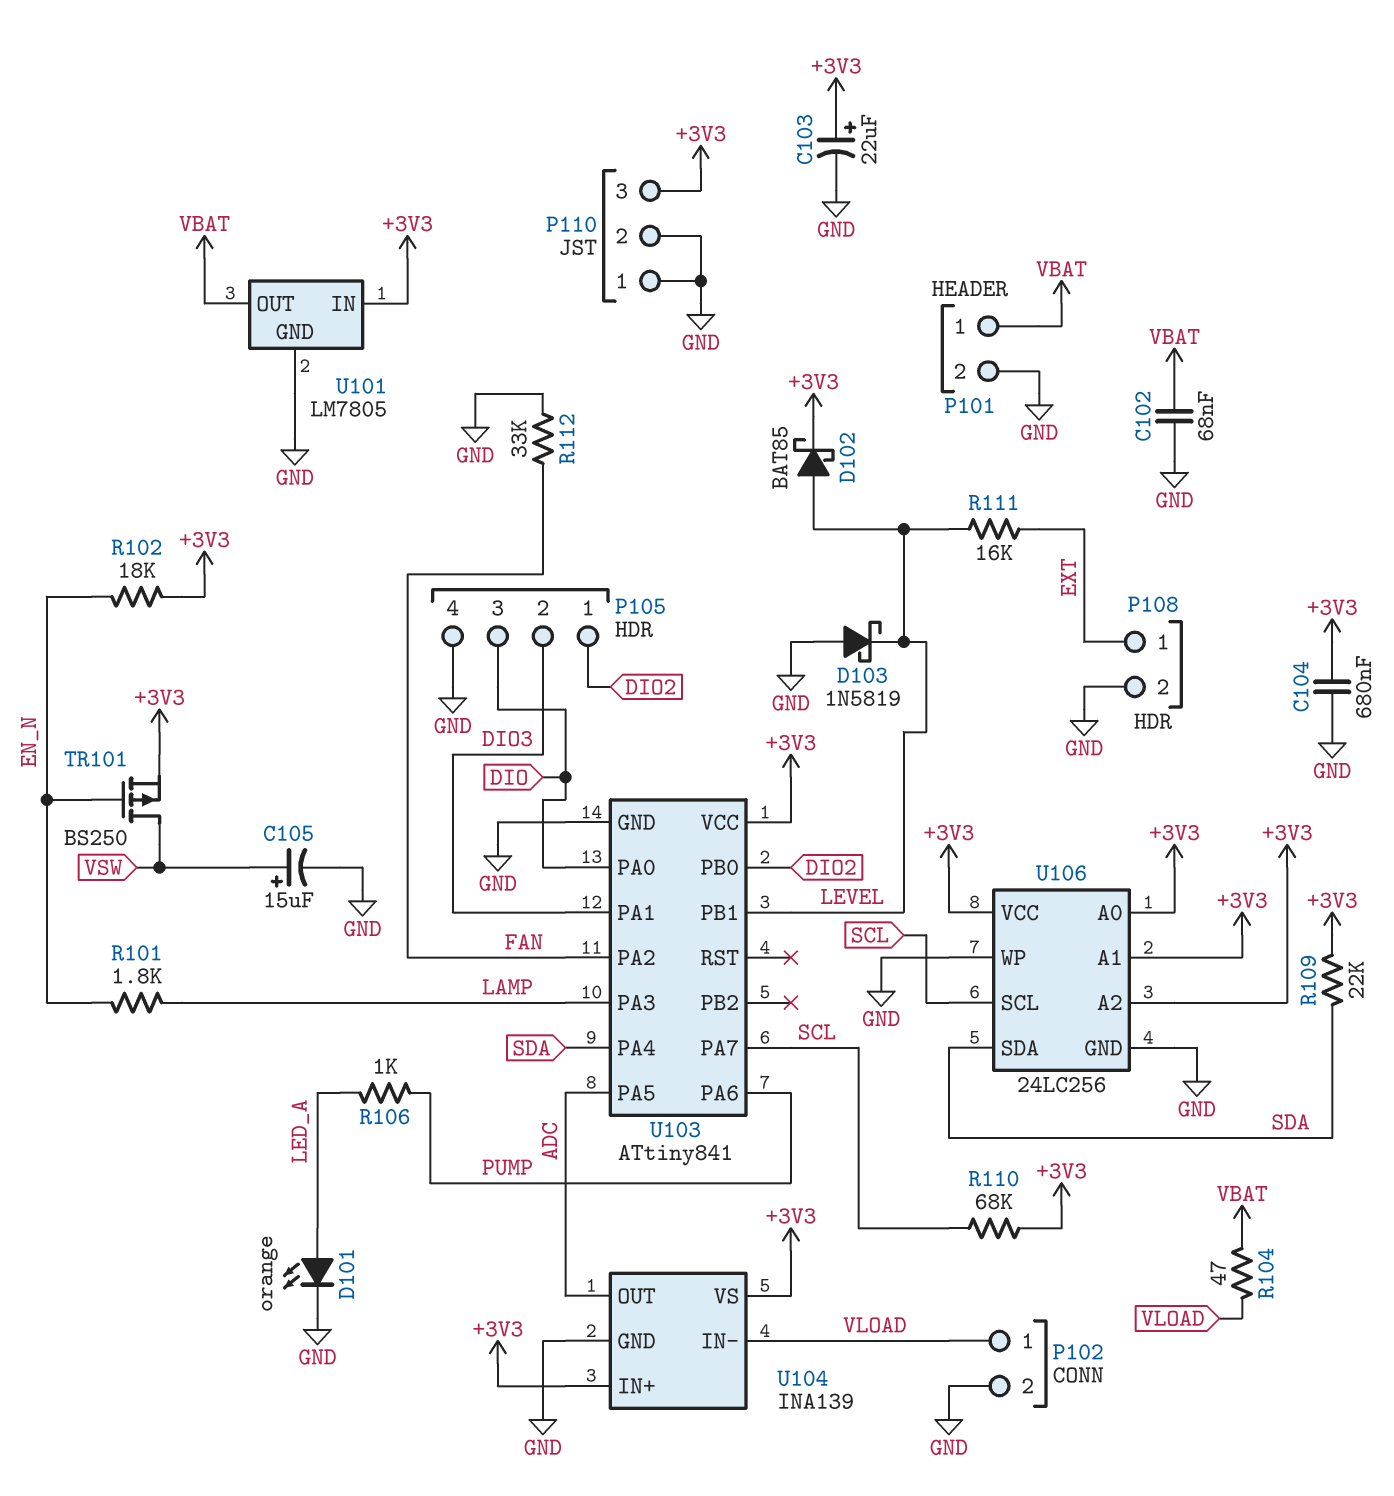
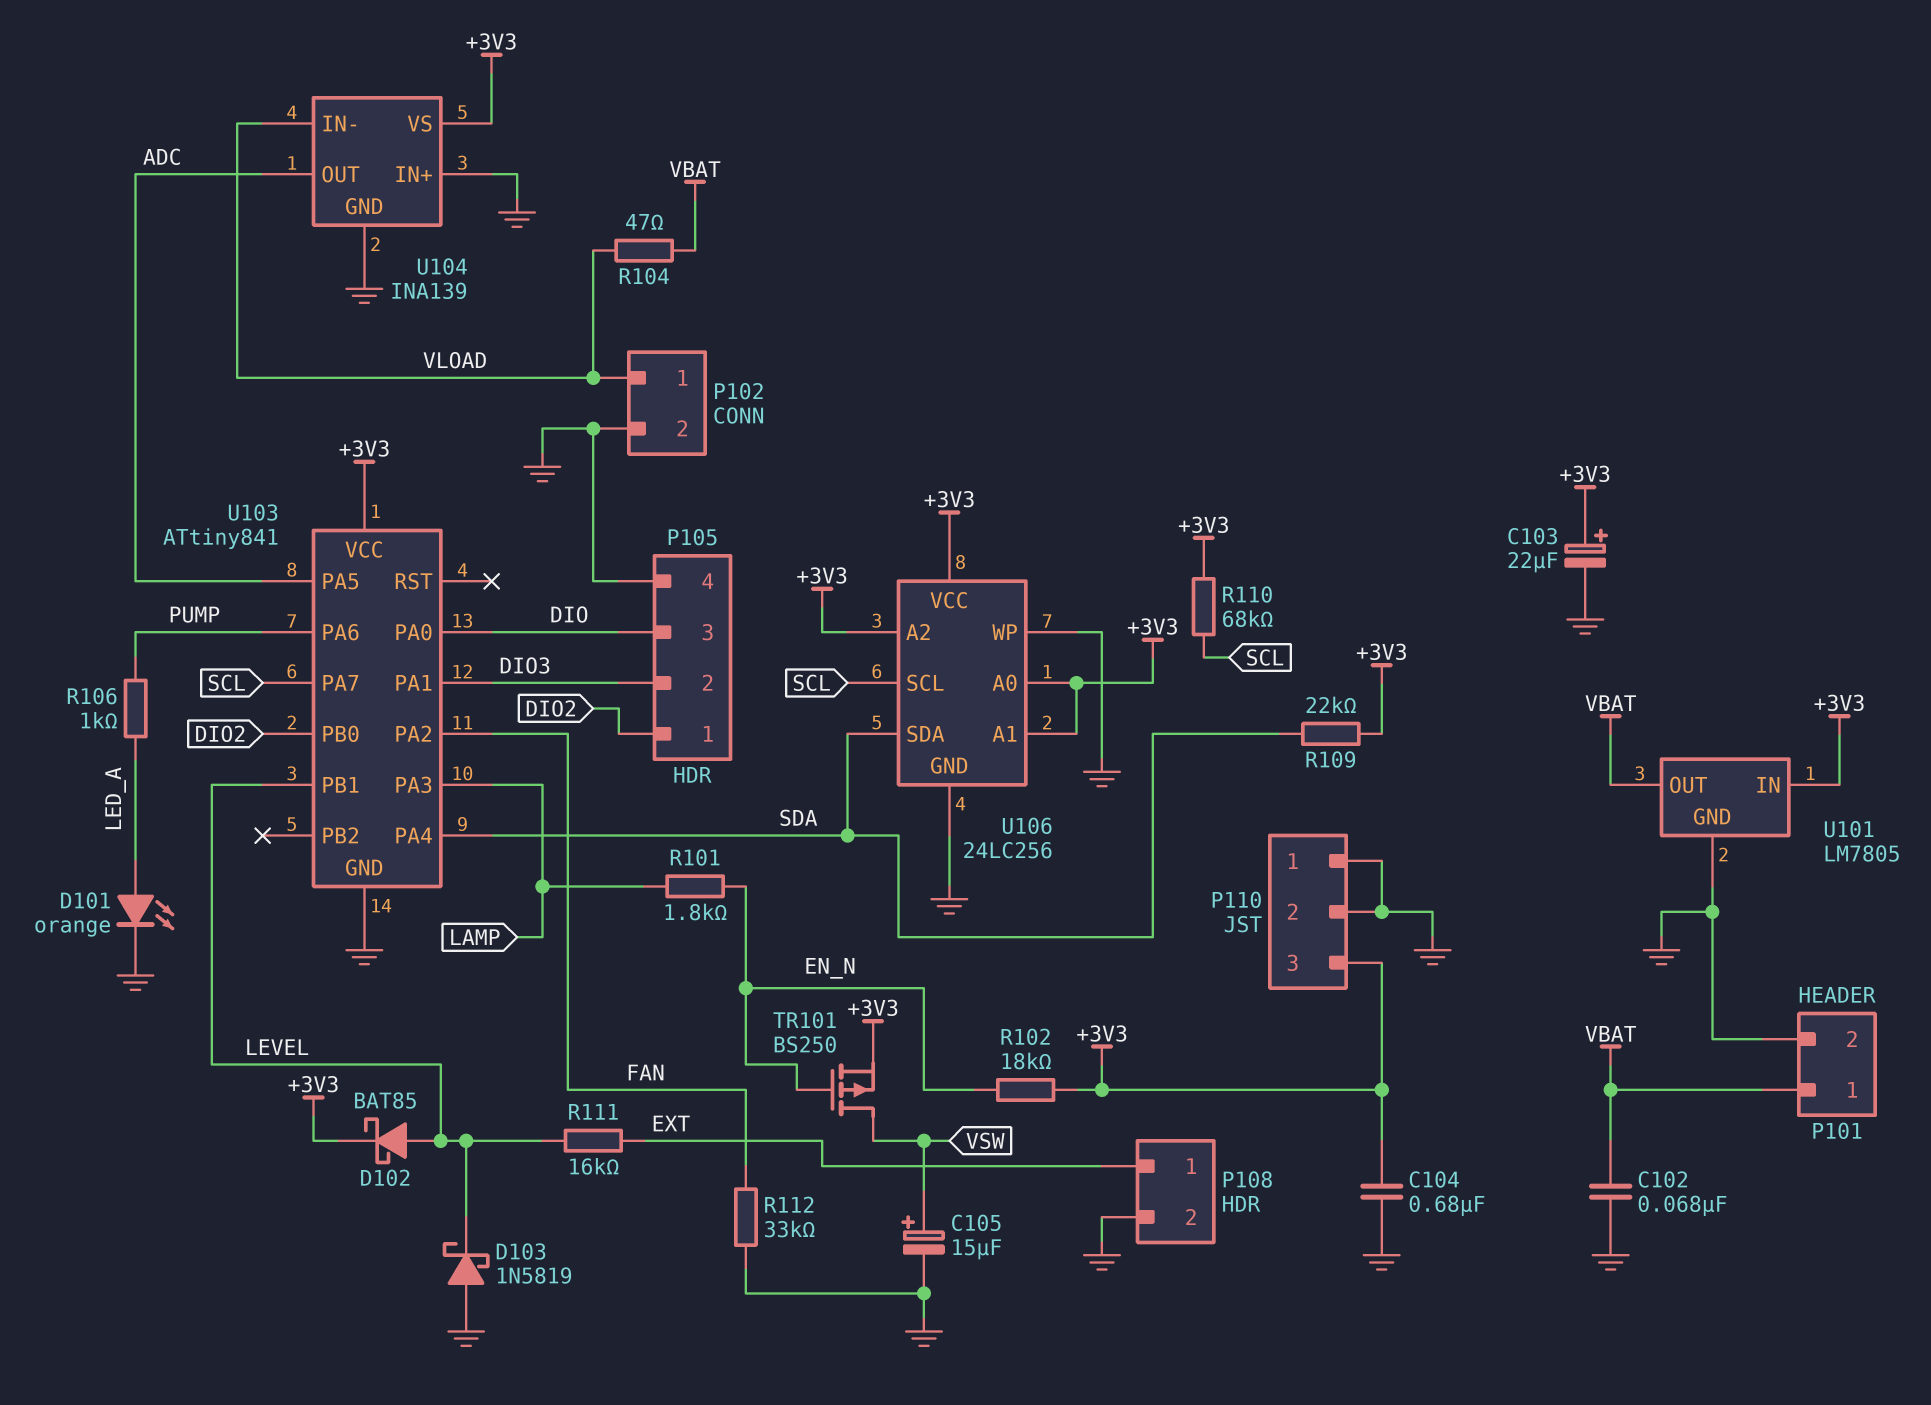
U104 pin IN+: +3V3 -> GND

